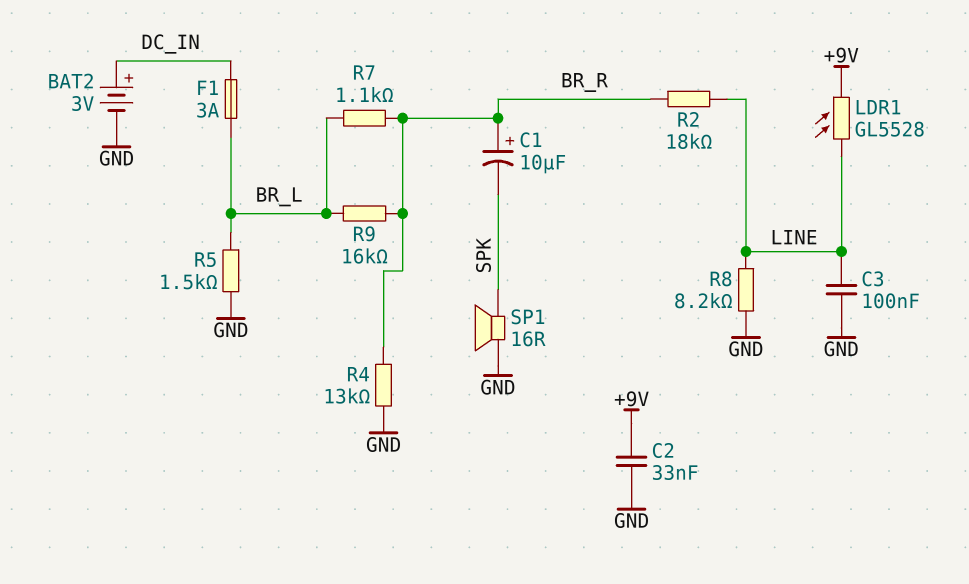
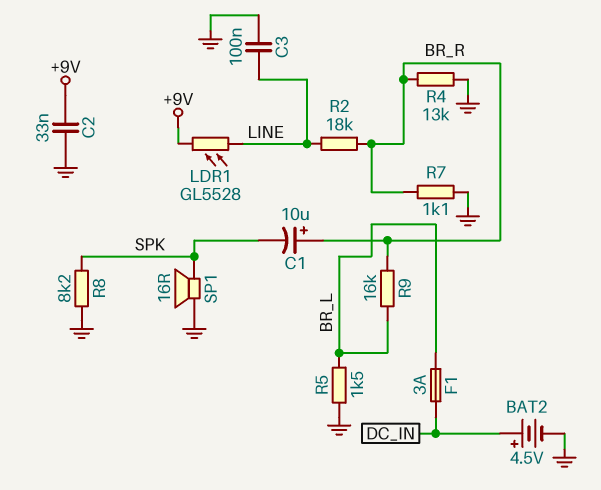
BAT2: 3V (plus DC_IN, minus GND) -> 4.5V (plus DC_IN, minus GND)
R7: 1.1k (BR_L, BR_R) -> 1.1k (BR_R, GND)
R8: 8.2k (GND, LINE) -> 8.2k (GND, SPK)

